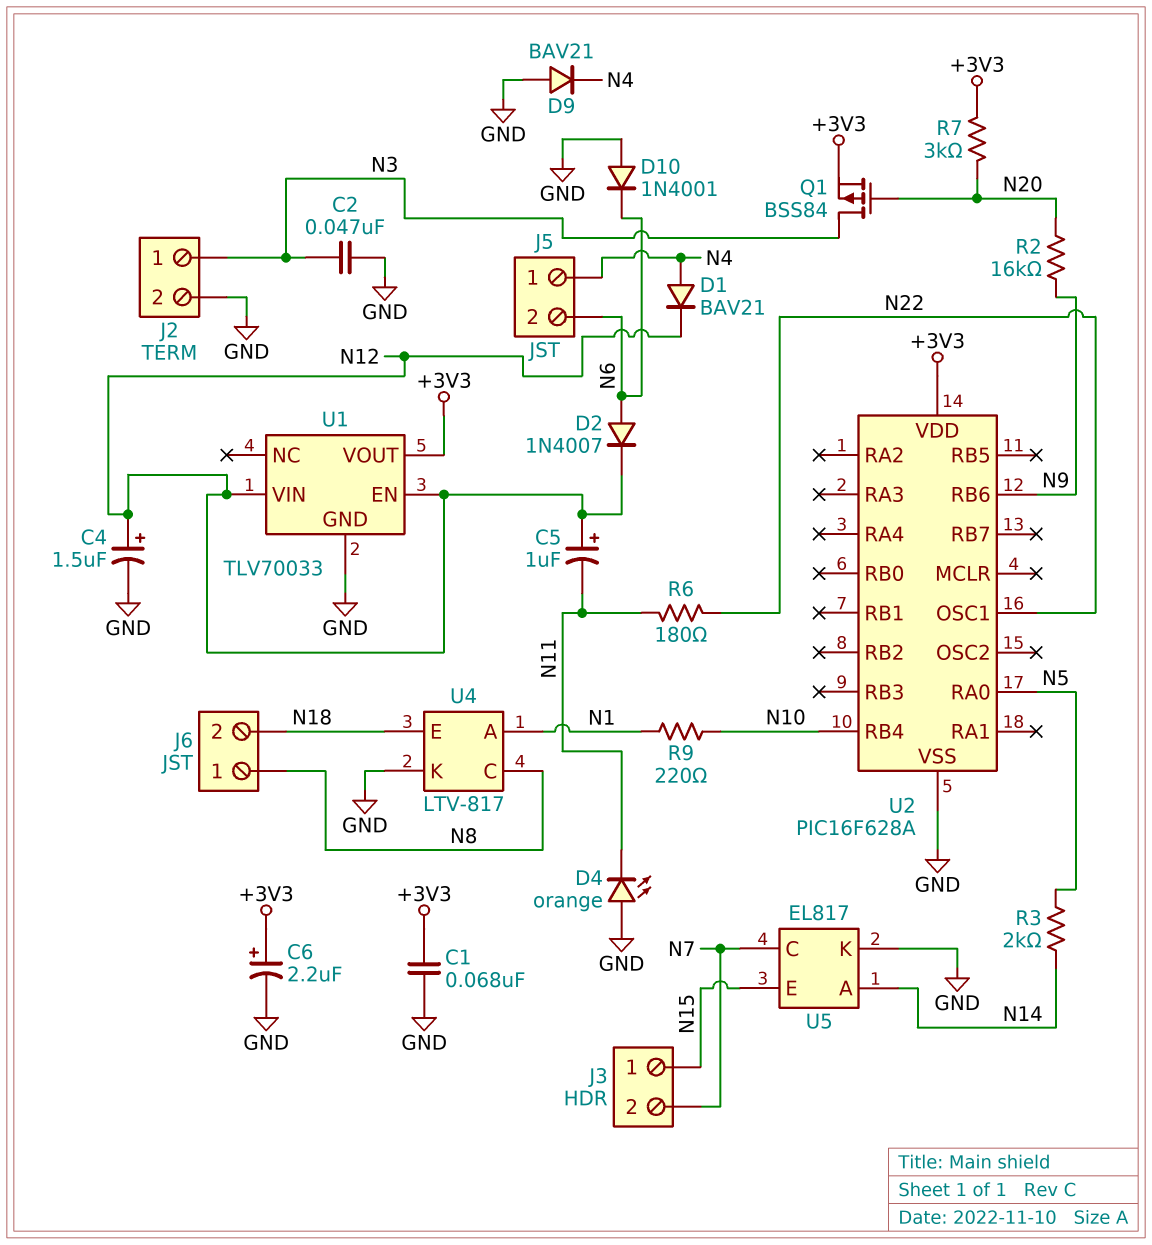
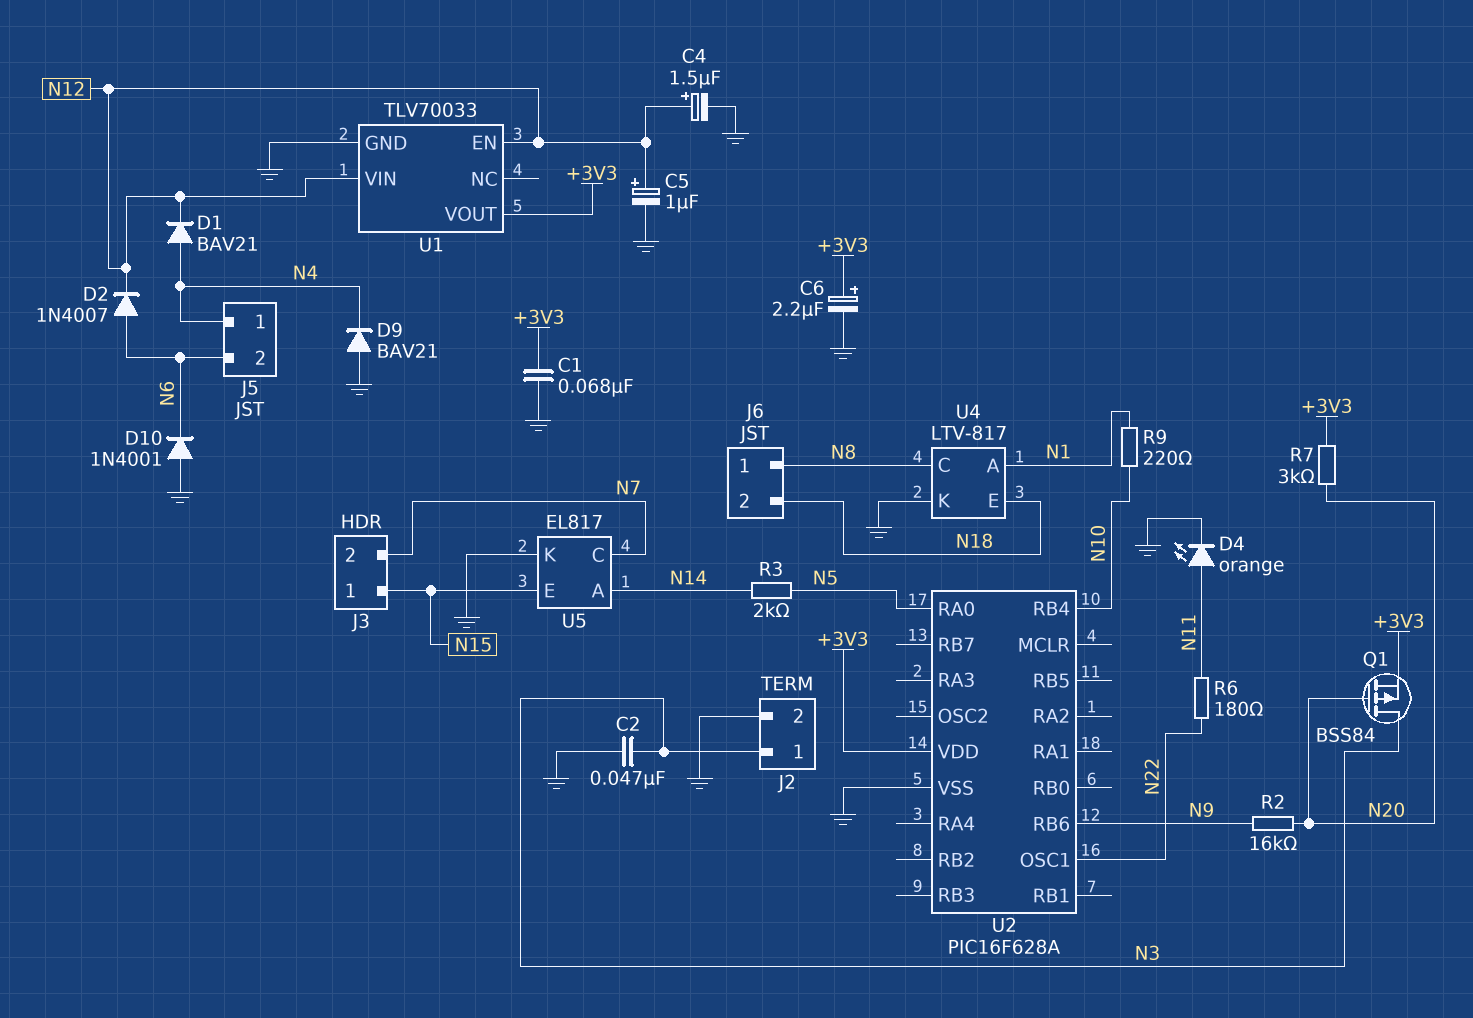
C5: 1uF (plus N12, minus N11) -> 1uF (plus N12, minus GND)
D4: LED orange (A GND, K N11) -> LED orange (A N11, K GND)

